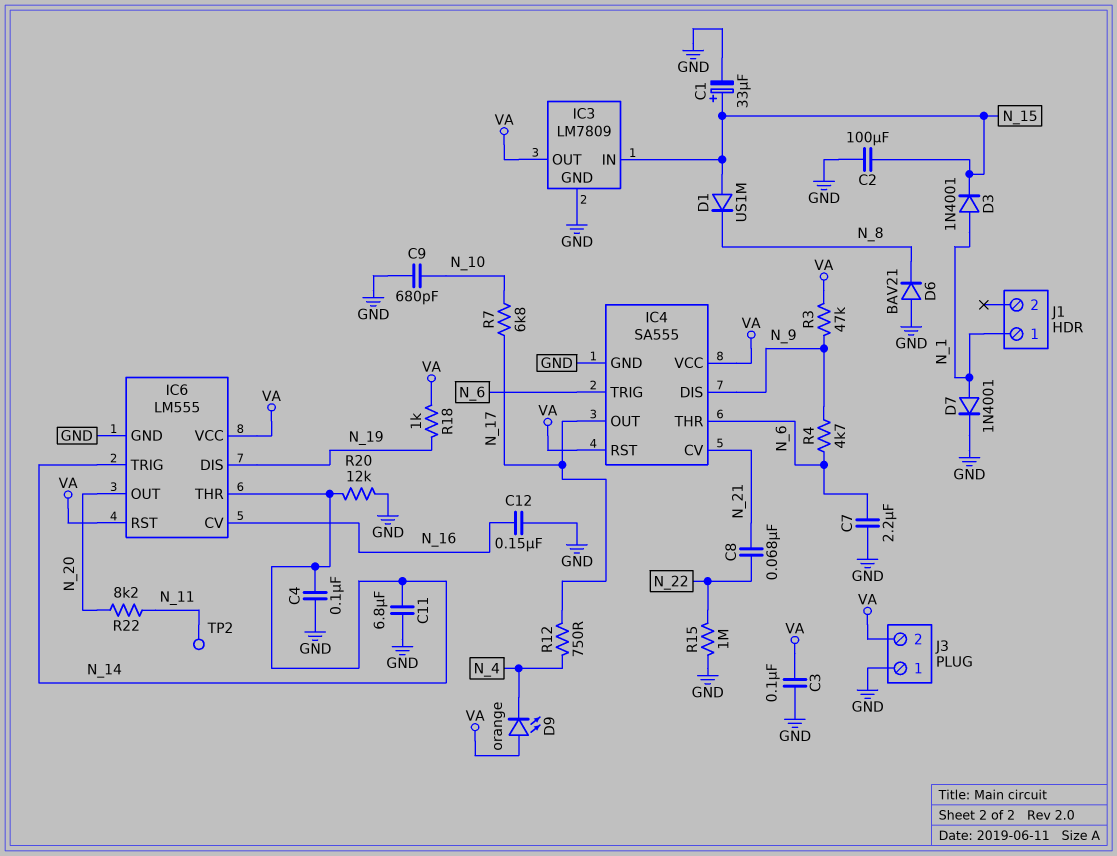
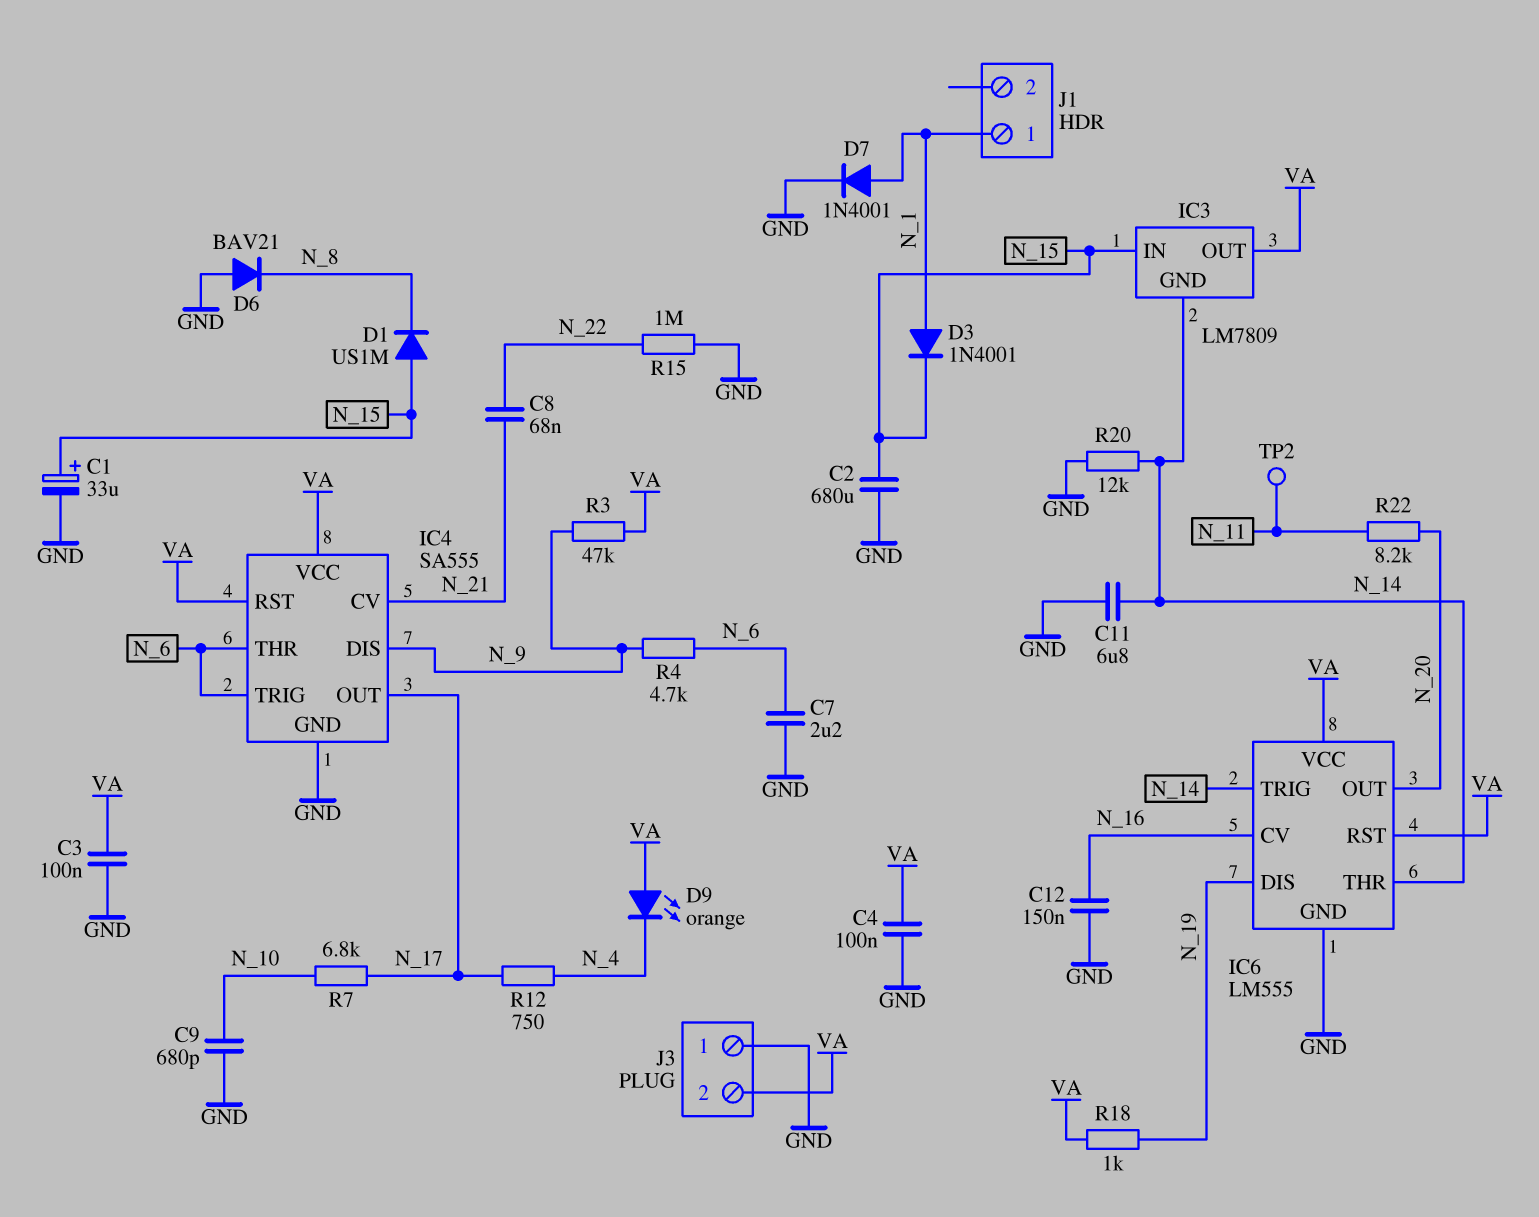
C2: 100uF (GND, N_15) -> 680uF (GND, N_15)
C4: 100nF (GND, N_14) -> 100nF (GND, VA)
IC3 pin GND: GND -> N_14

